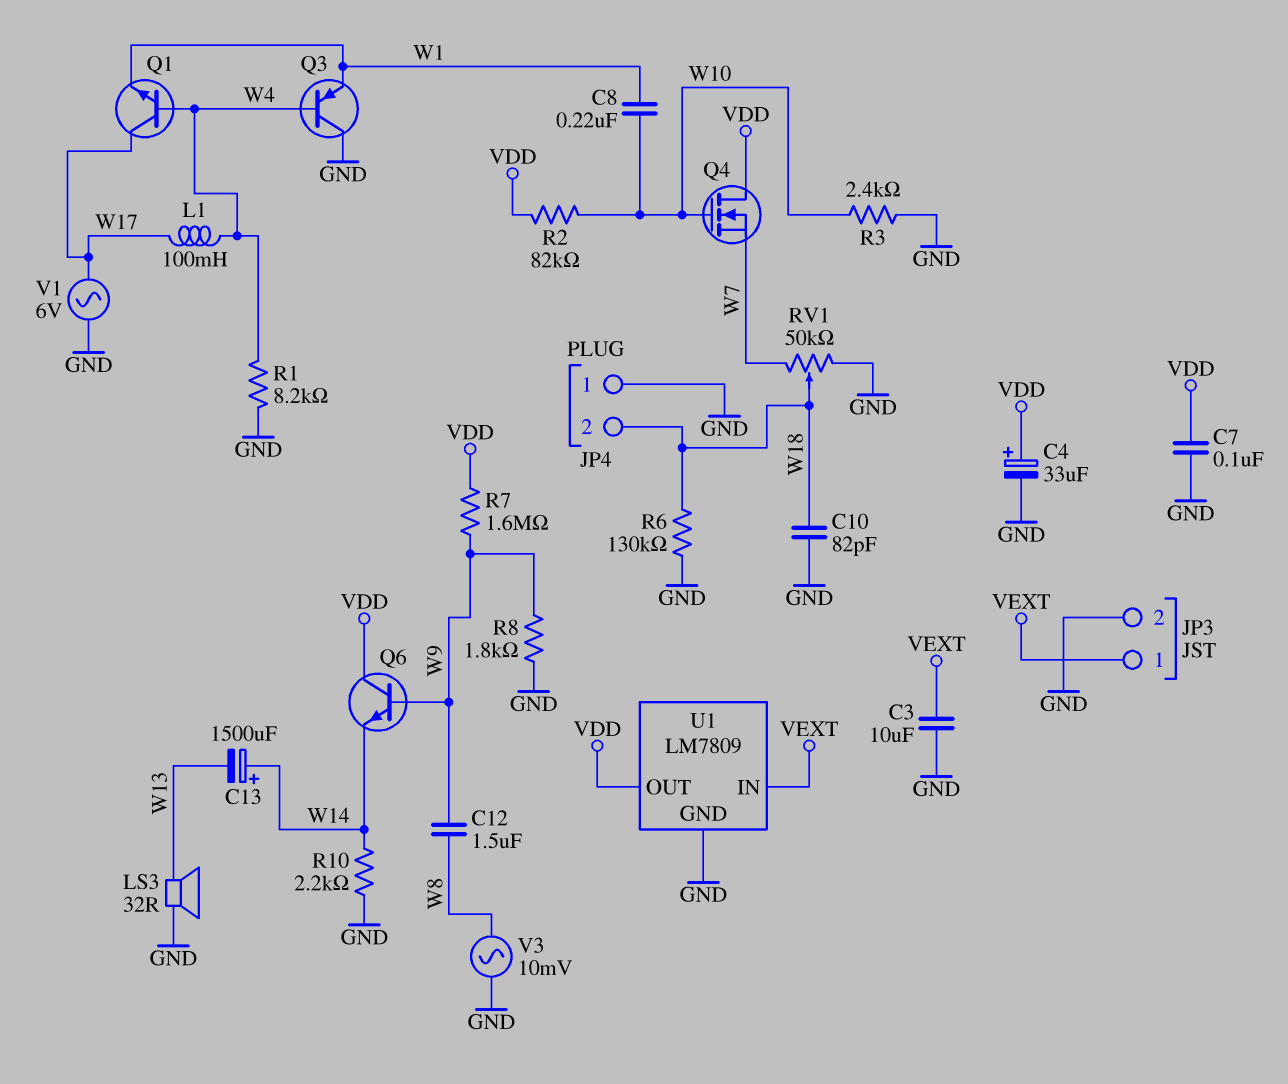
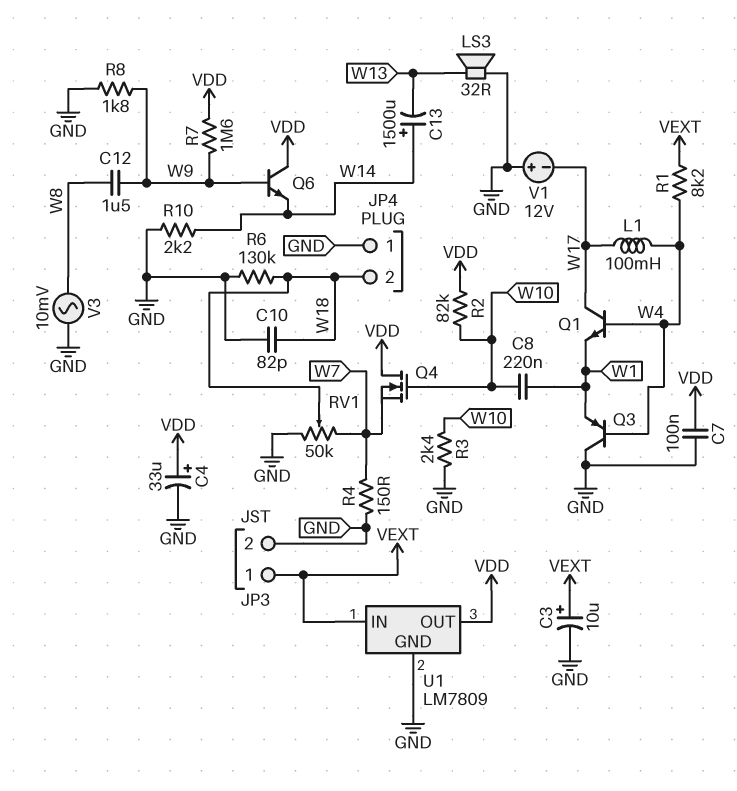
C3: 10uF (GND, VEXT) -> 10uF (plus VEXT, minus GND)
R1: 8.2k (GND, W4) -> 8.2k (VEXT, W4)
R4: none -> 150 (GND, W7)
V1: AC 6V (GND, W17) -> 12V (plus GND, minus W17)

